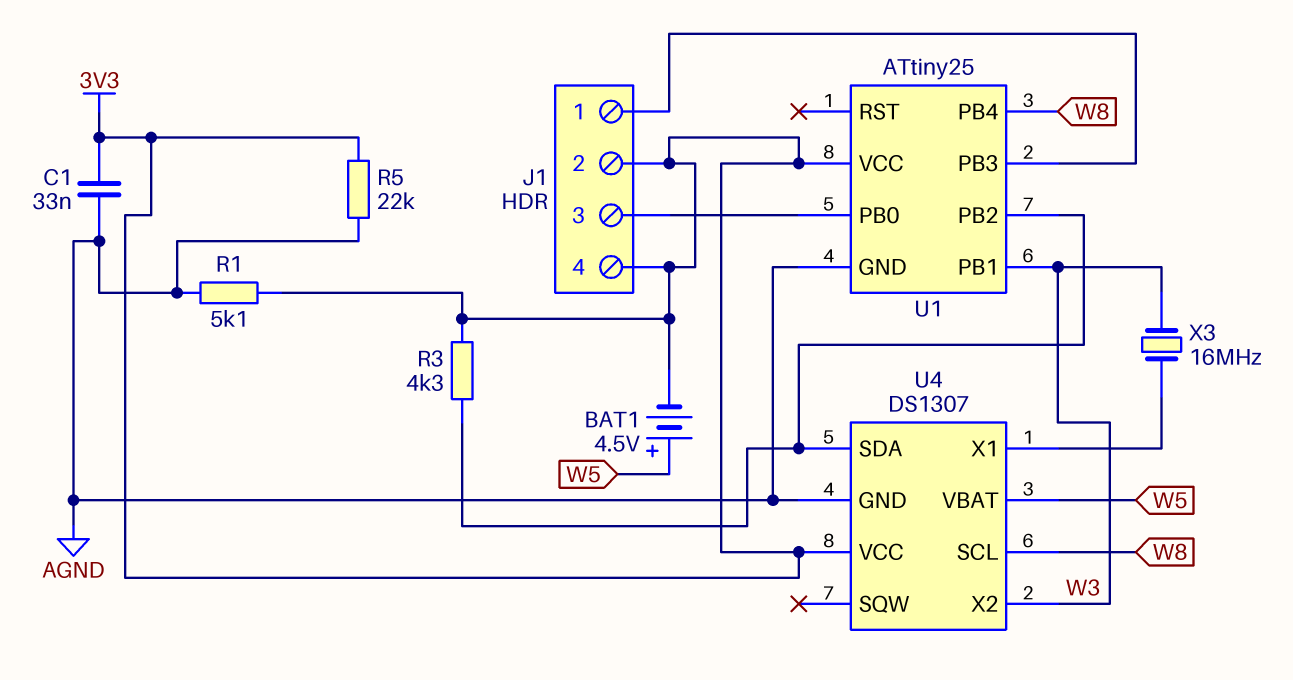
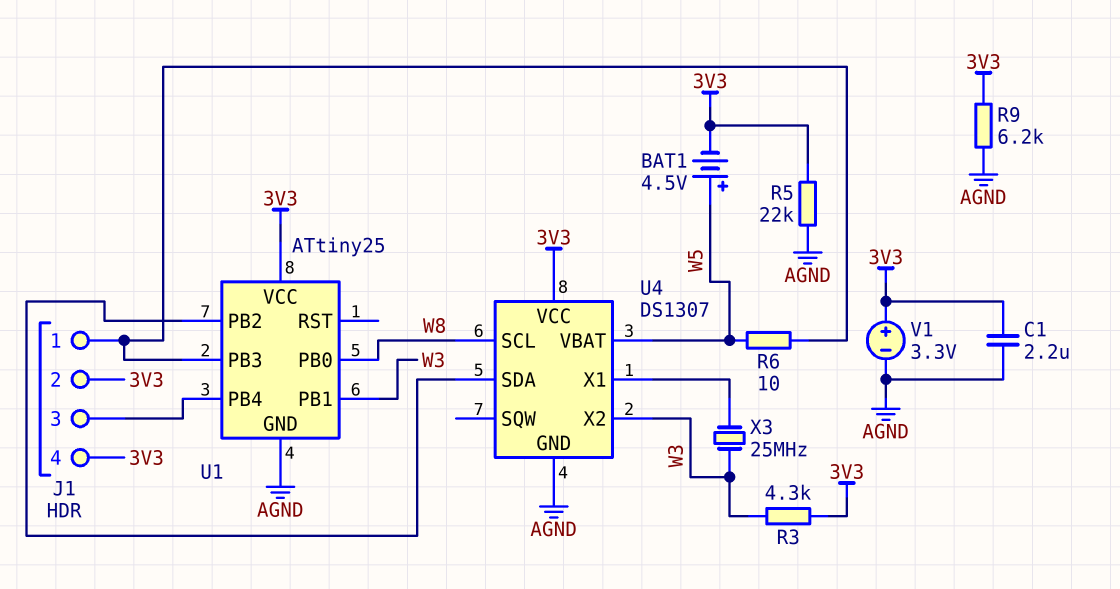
C1: 33nF (3V3, AGND) -> 2.2uF (3V3, AGND)
R1: 5.1k (3V3, AGND) -> none
R3: 4.3k (3V3, U1/PB2) -> 4.3k (3V3, W3)
R6: none -> 10 (J1/1, W5)
R9: none -> 6.2k (3V3, AGND)
U1 pin PB0: J1/3 -> W8
U1 pin PB4: W8 -> J1/3
V1: none -> 3.3V (plus 3V3, minus AGND)
X3: 16MHz (U4/X1, W3) -> 25MHz (U4/X1, W3)

